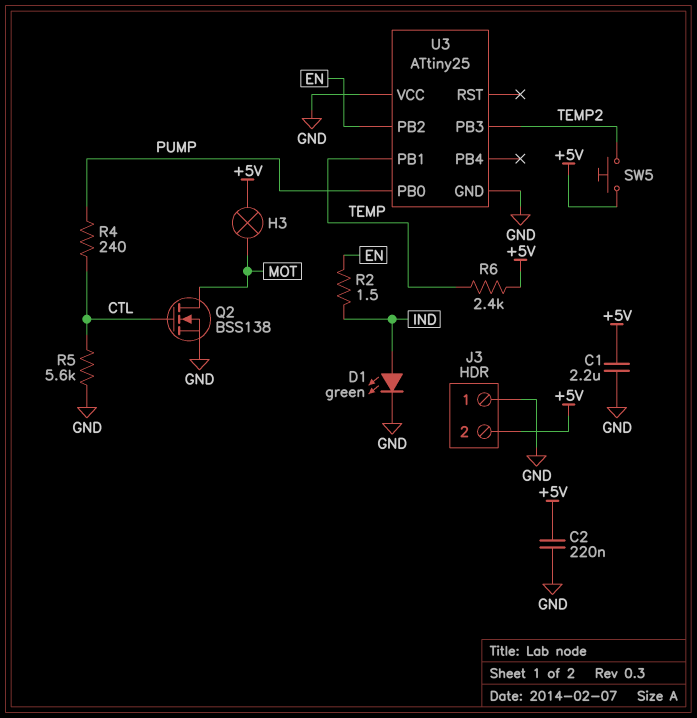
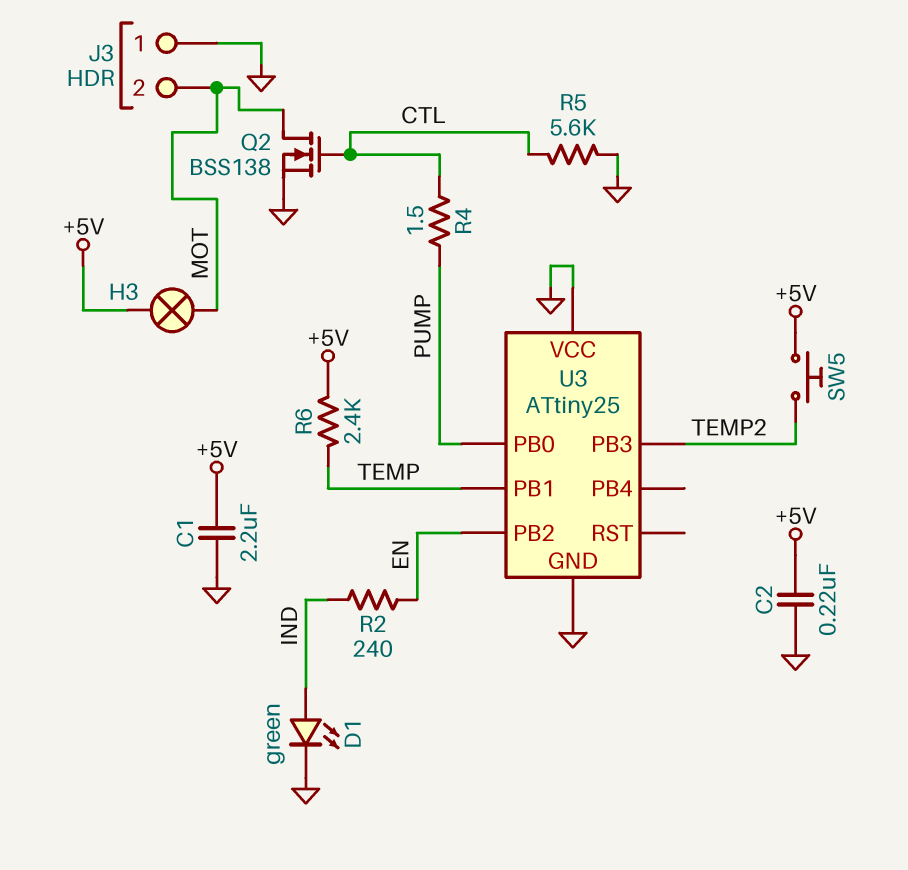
J3 pin 2: +5V -> MOT
R2: 1.5 (EN, IND) -> 240 (EN, IND)
R4: 240 (CTL, PUMP) -> 1.5 (CTL, PUMP)

